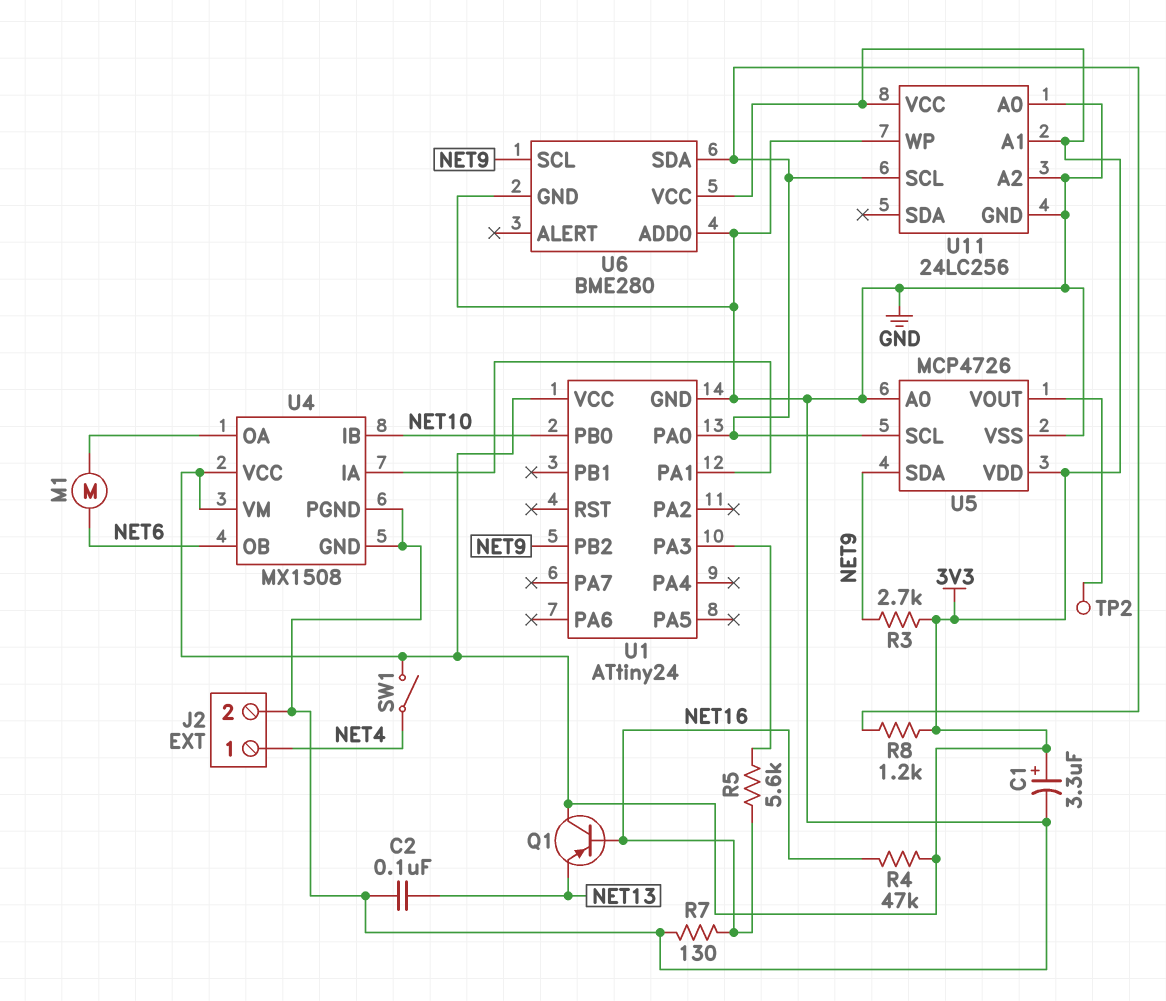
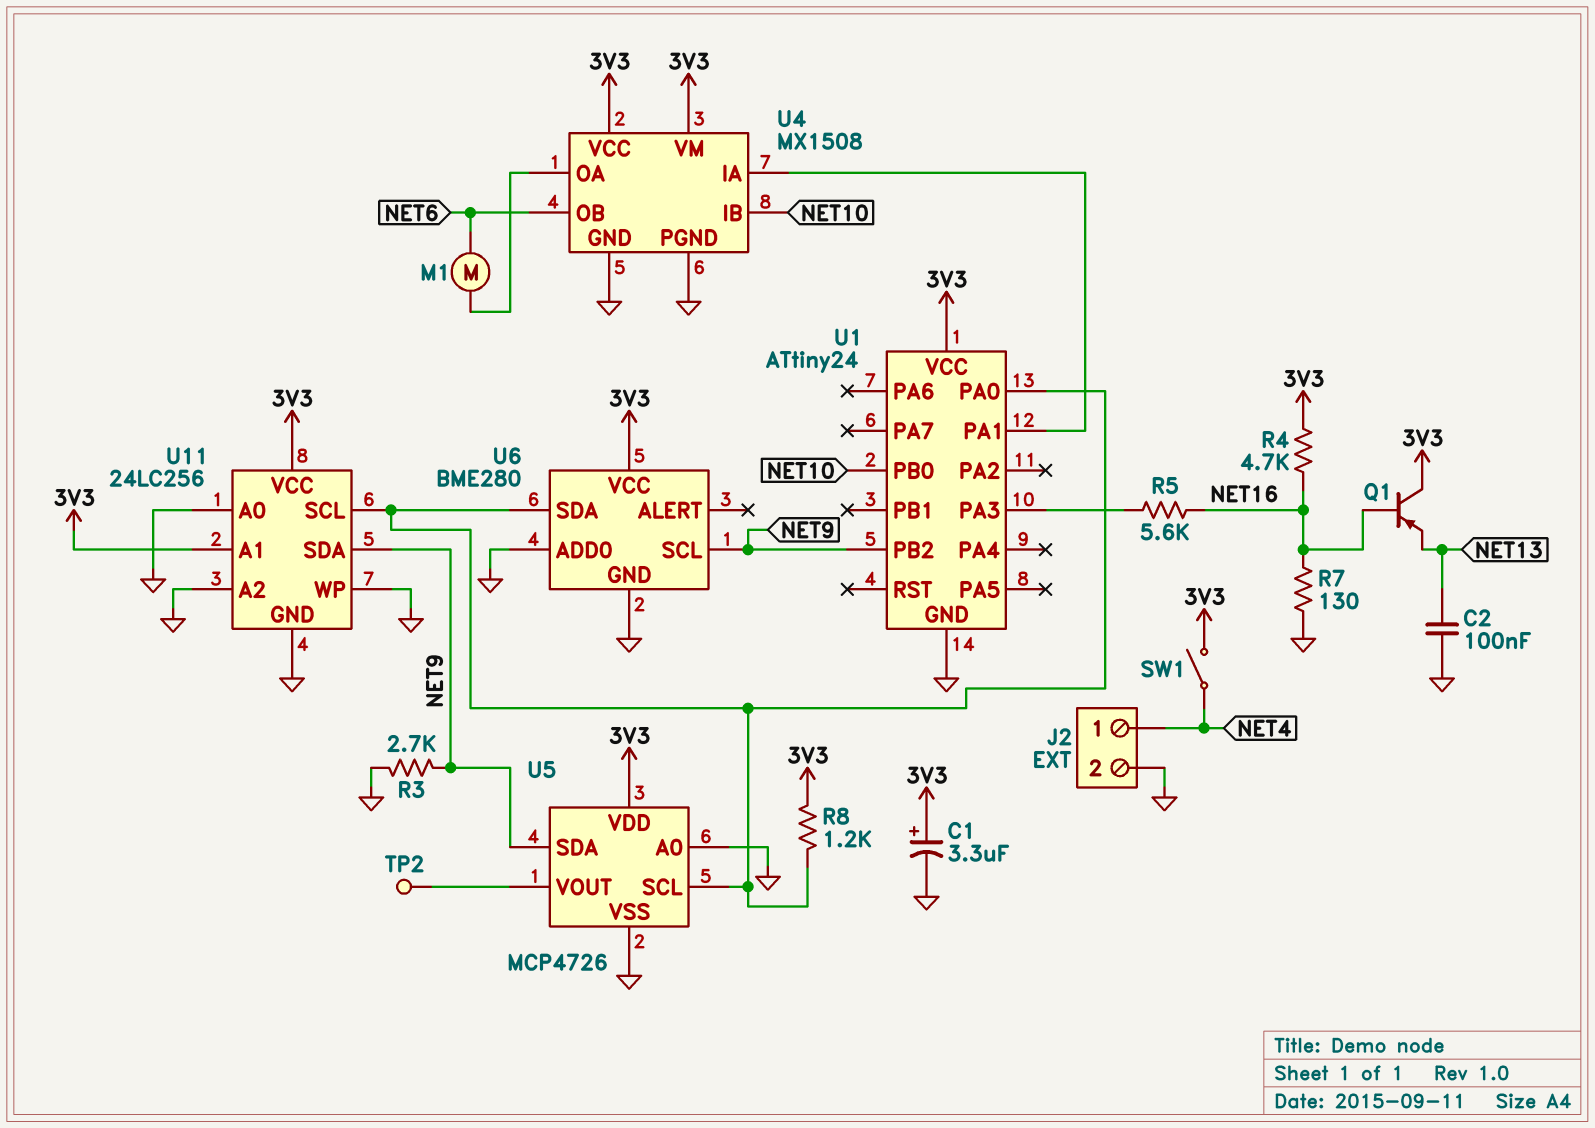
R3: 2.7k (3V3, NET9) -> 2.7k (GND, NET9)
R4: 47k (3V3, NET16) -> 4.7k (3V3, NET16)
U11 pin SDA: none -> NET9

